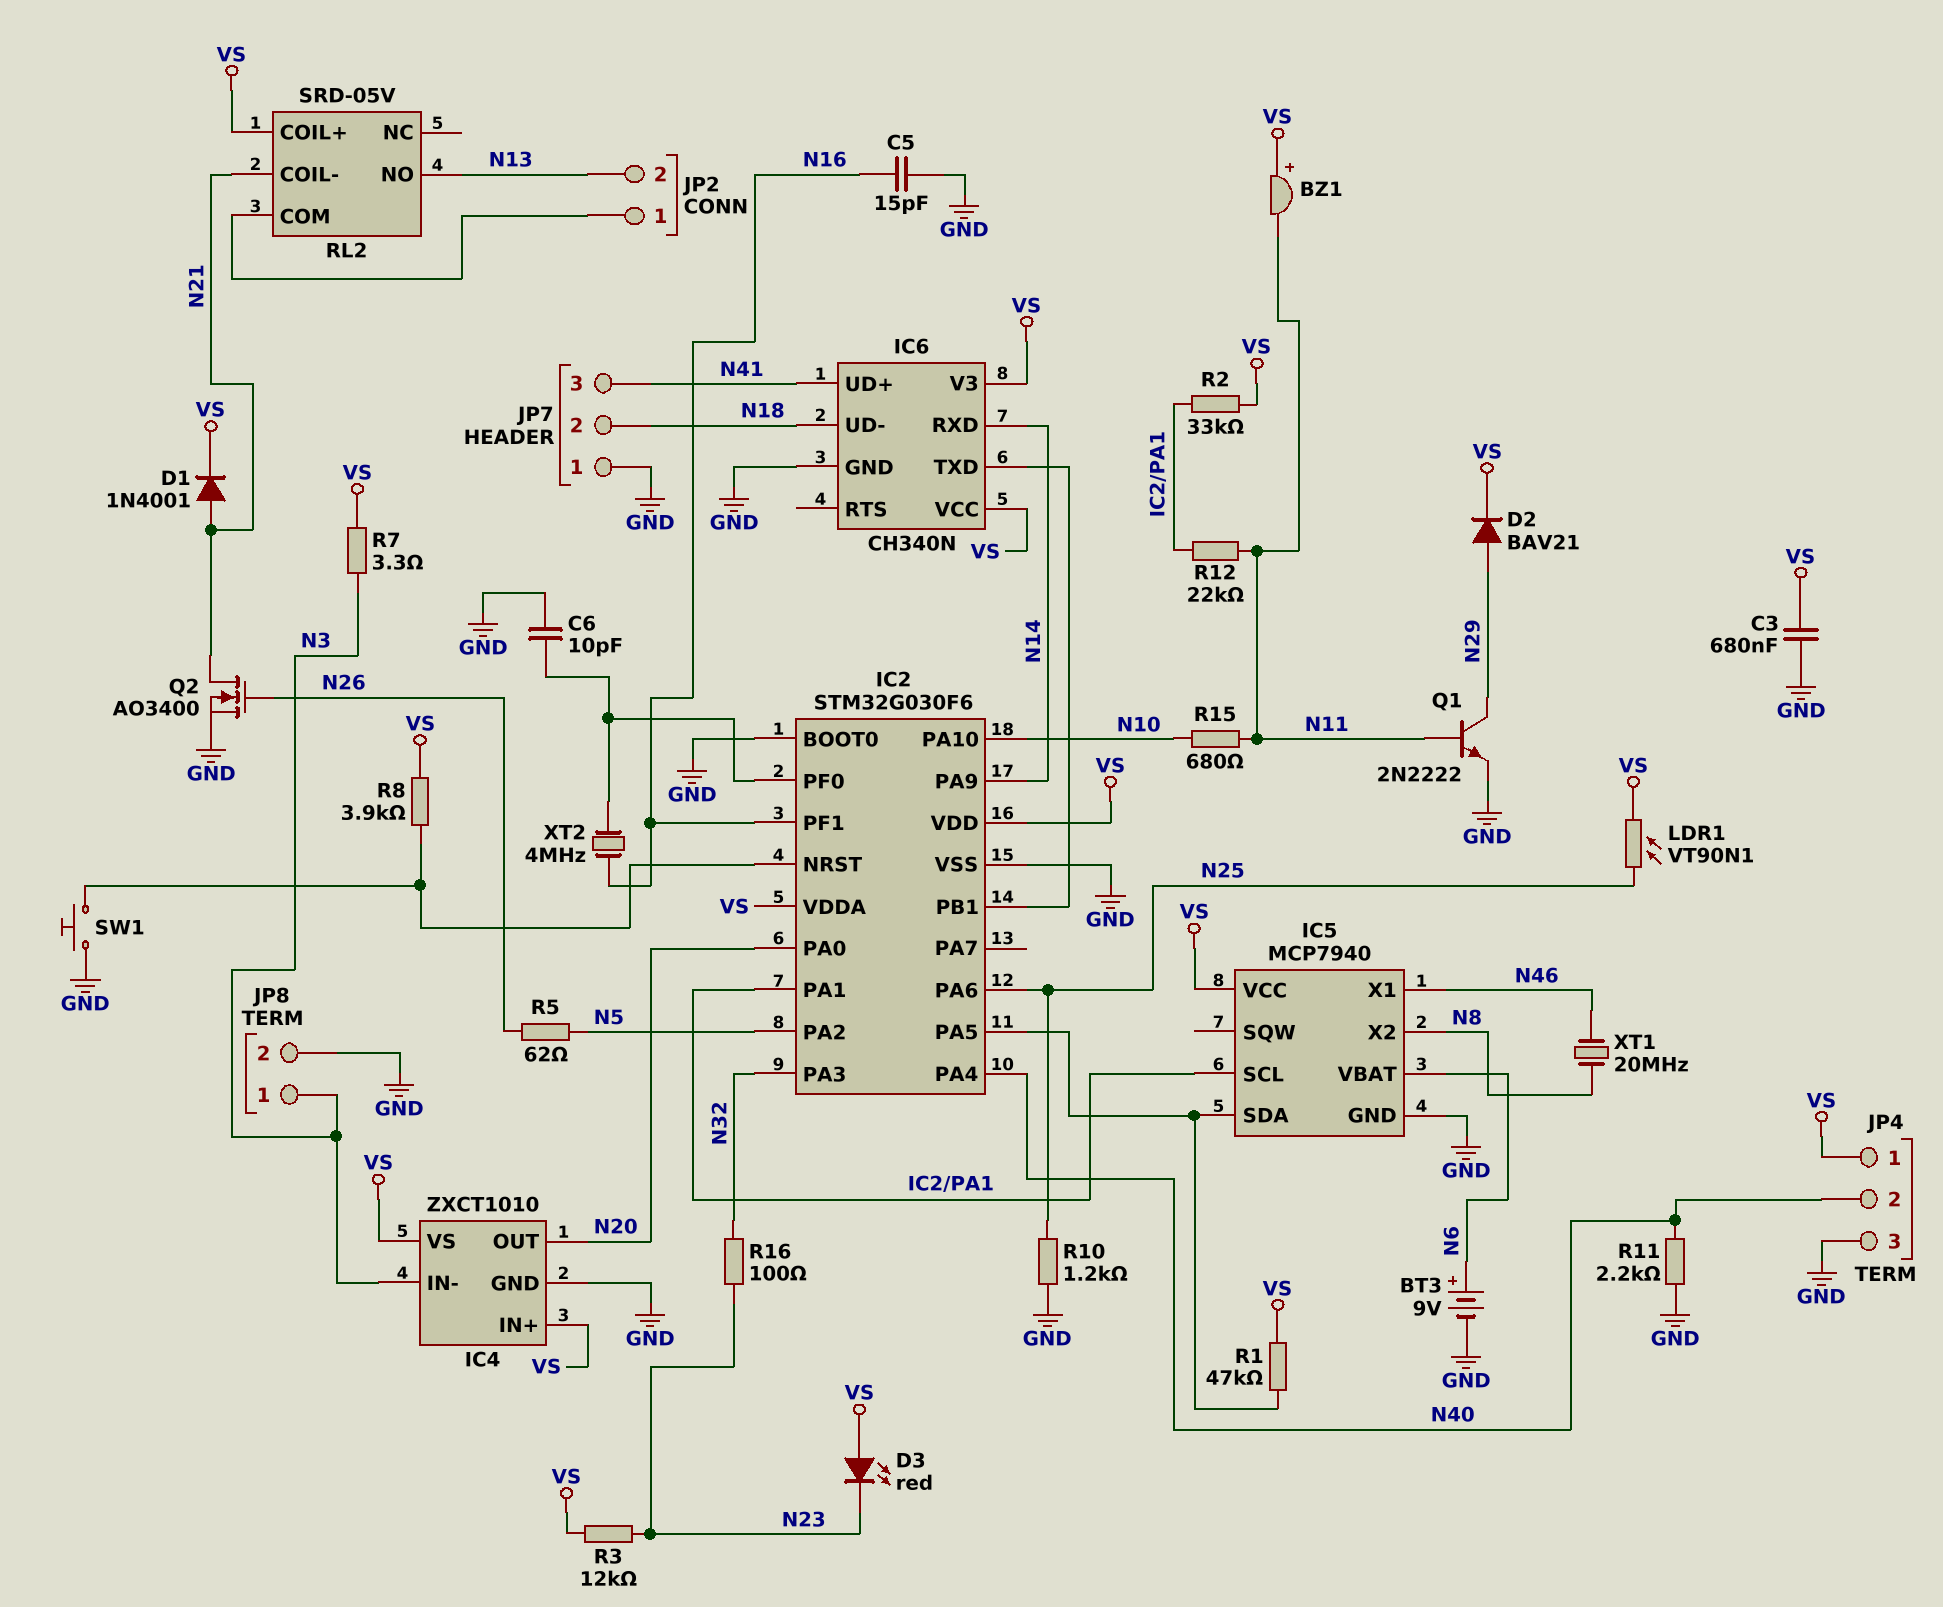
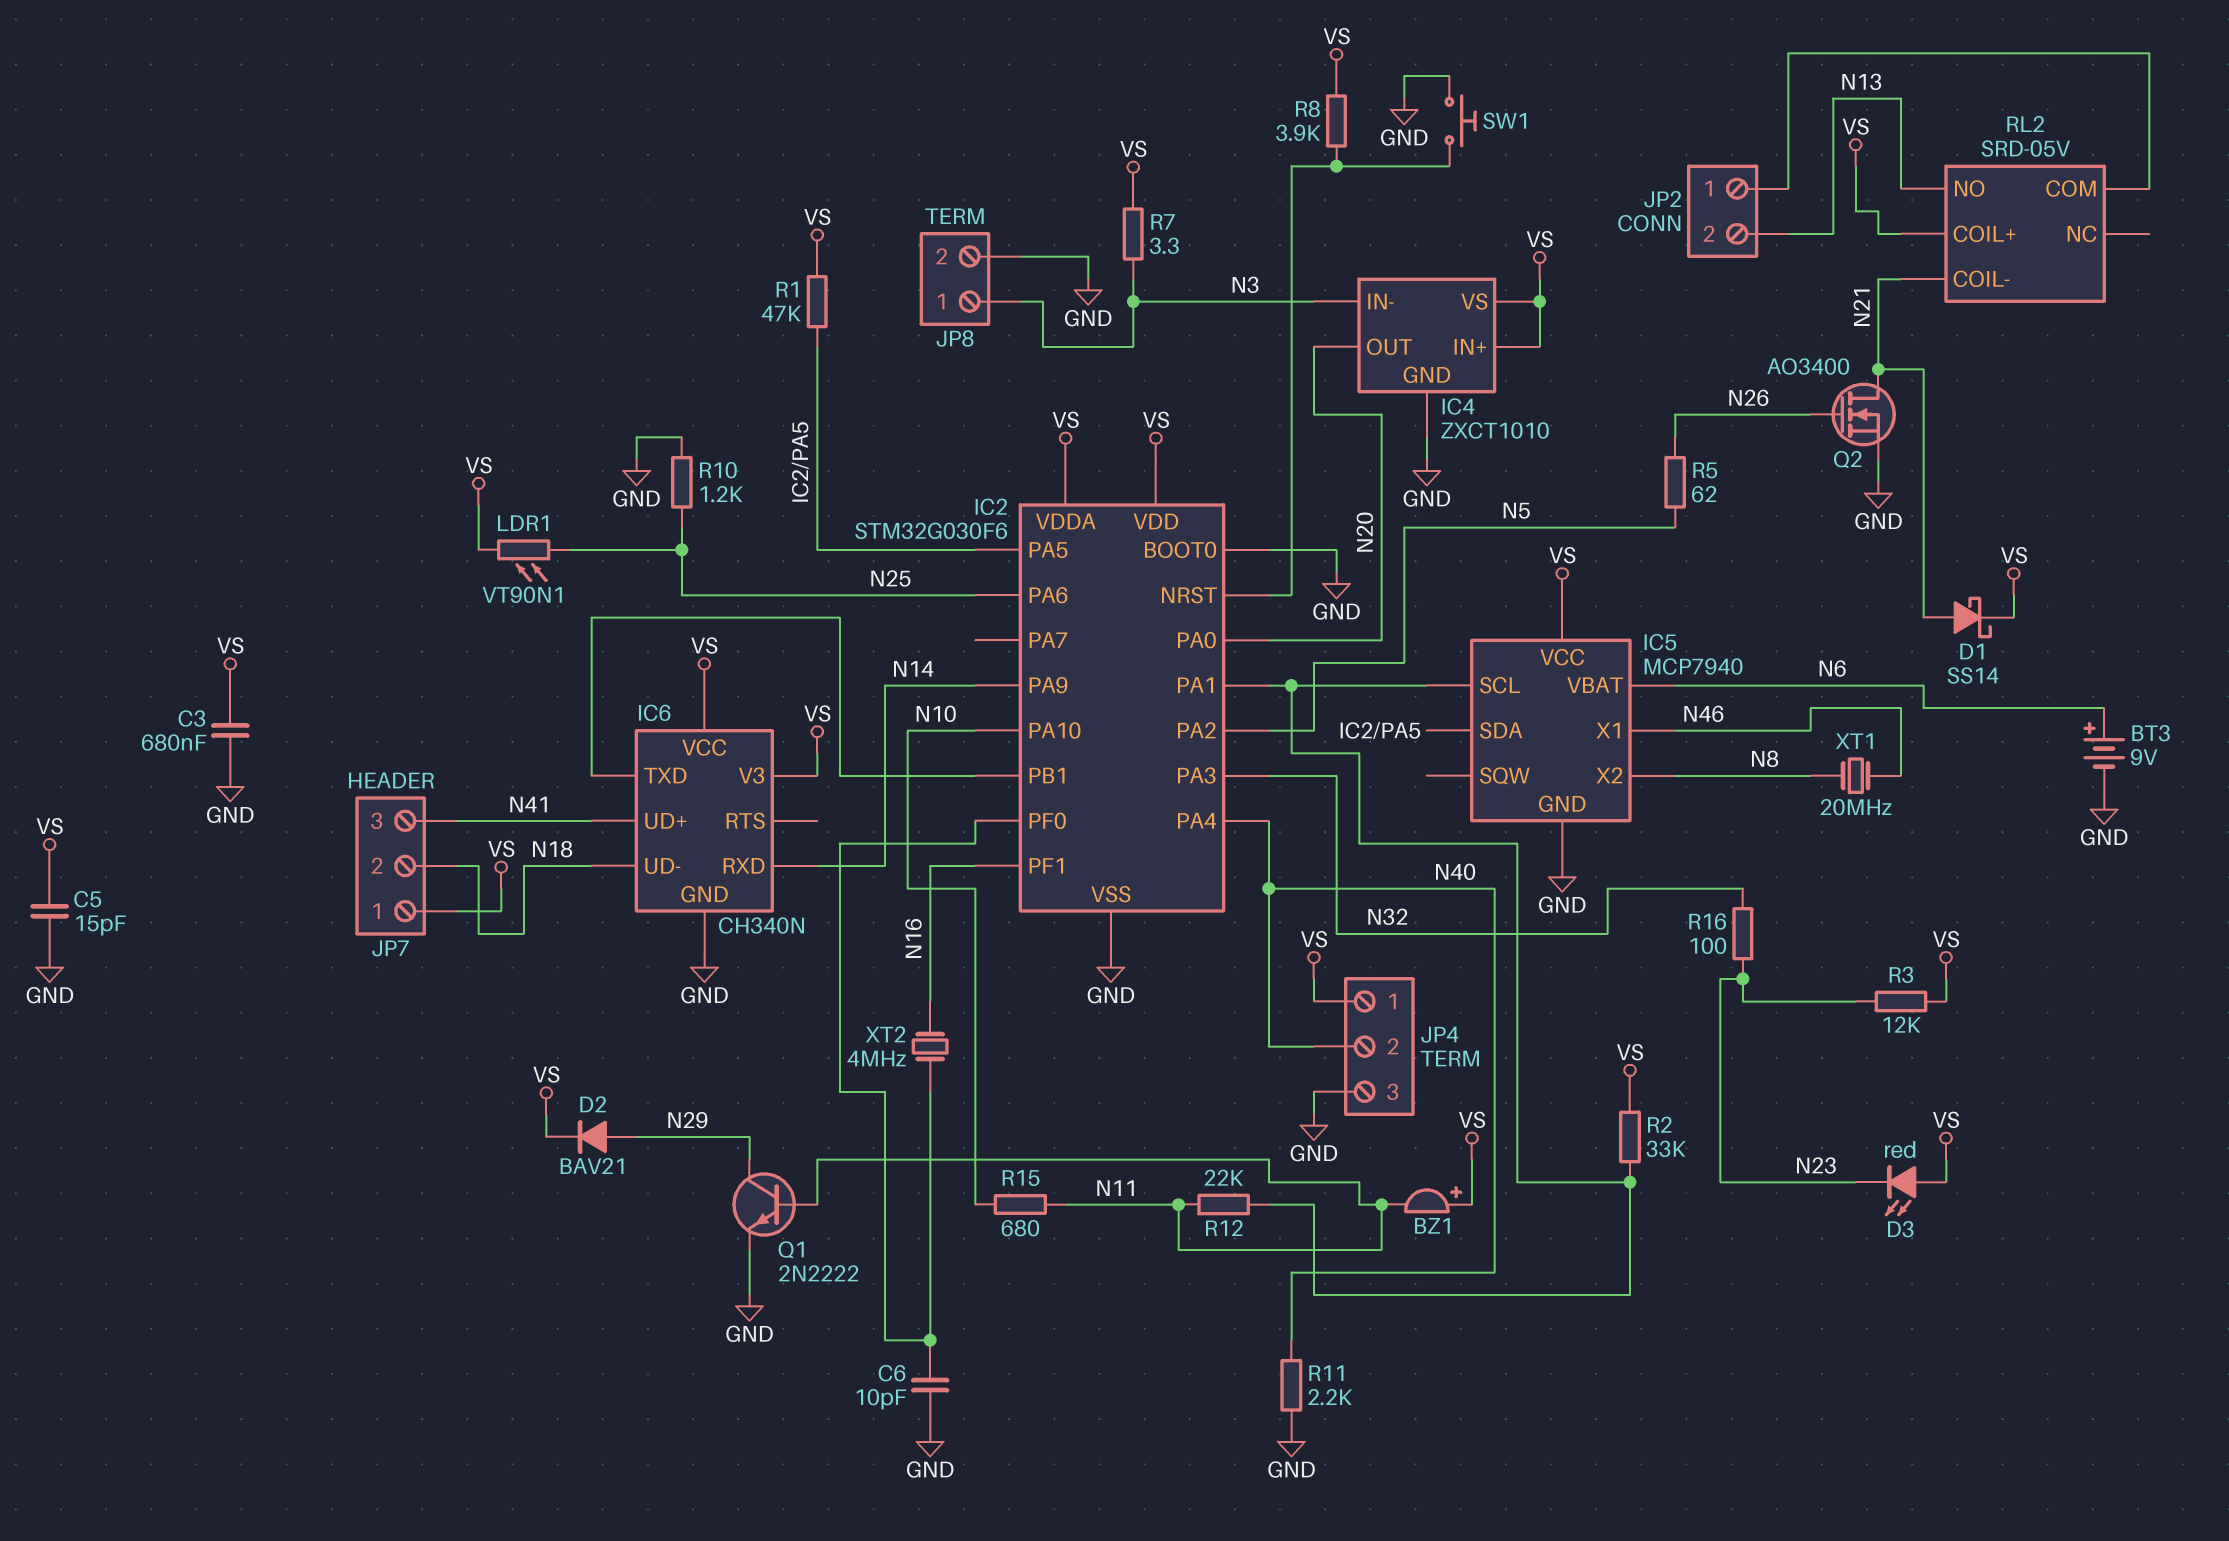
C5: 15pF (GND, N16) -> 15pF (GND, VS)
D1: diode 1N4001 (A N21, K VS) -> schottky SS14 (A N21, K VS)
JP7 pin 1: GND -> VS

